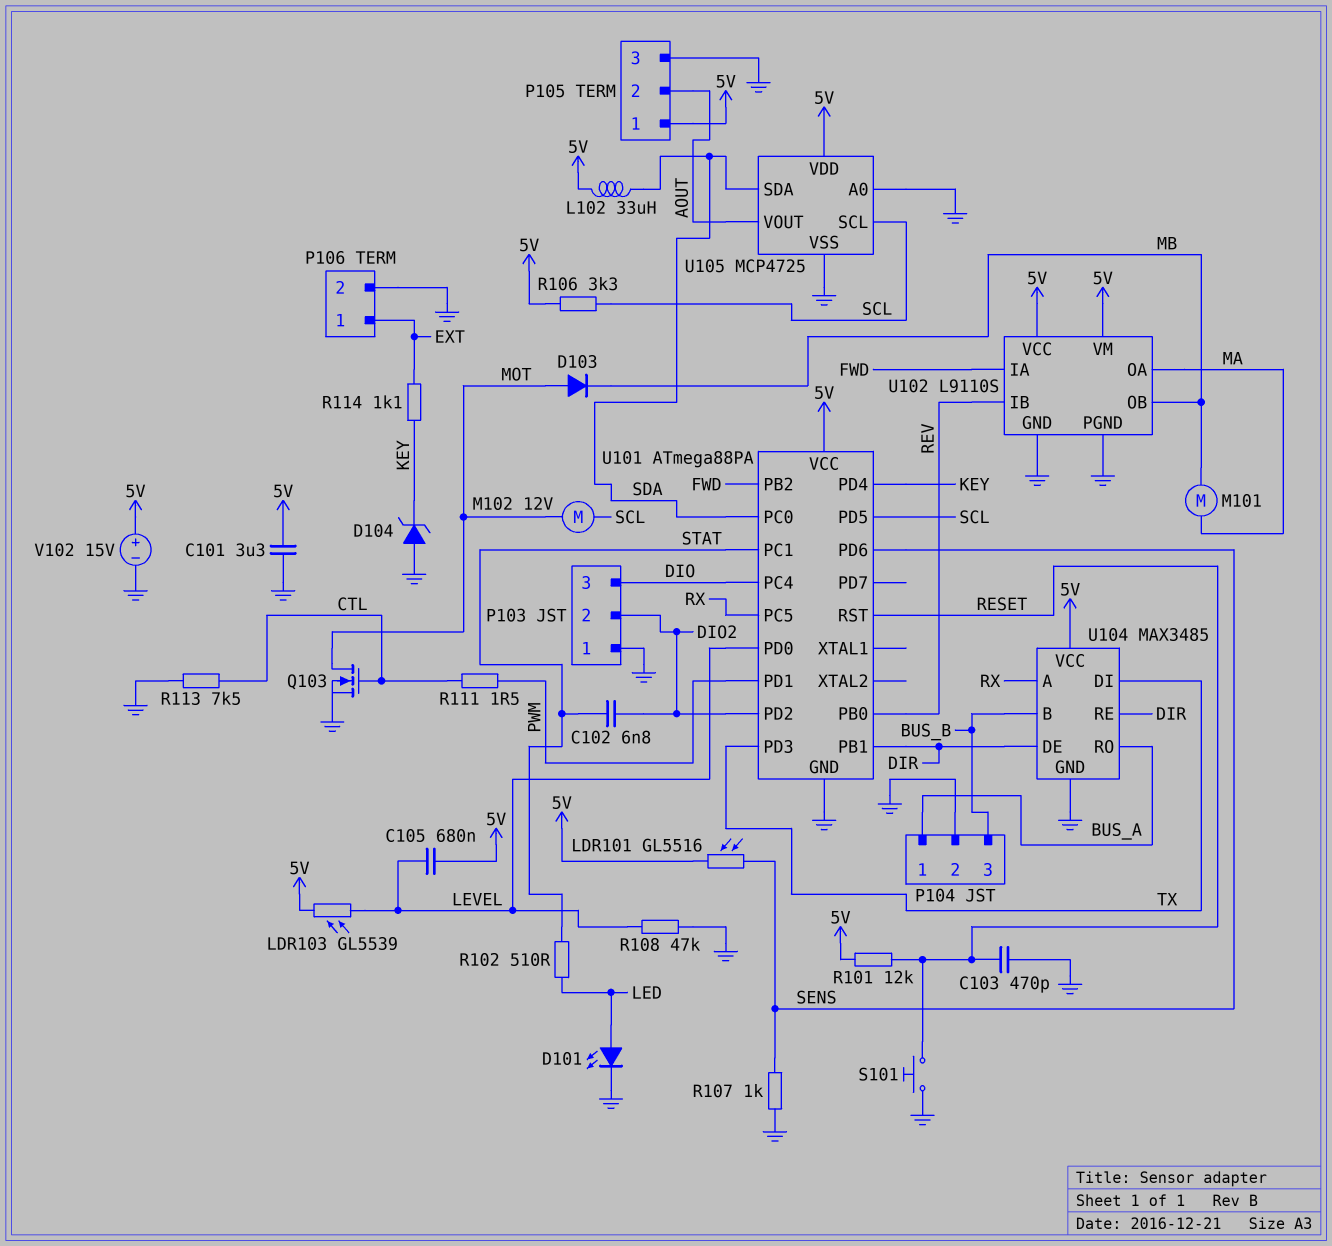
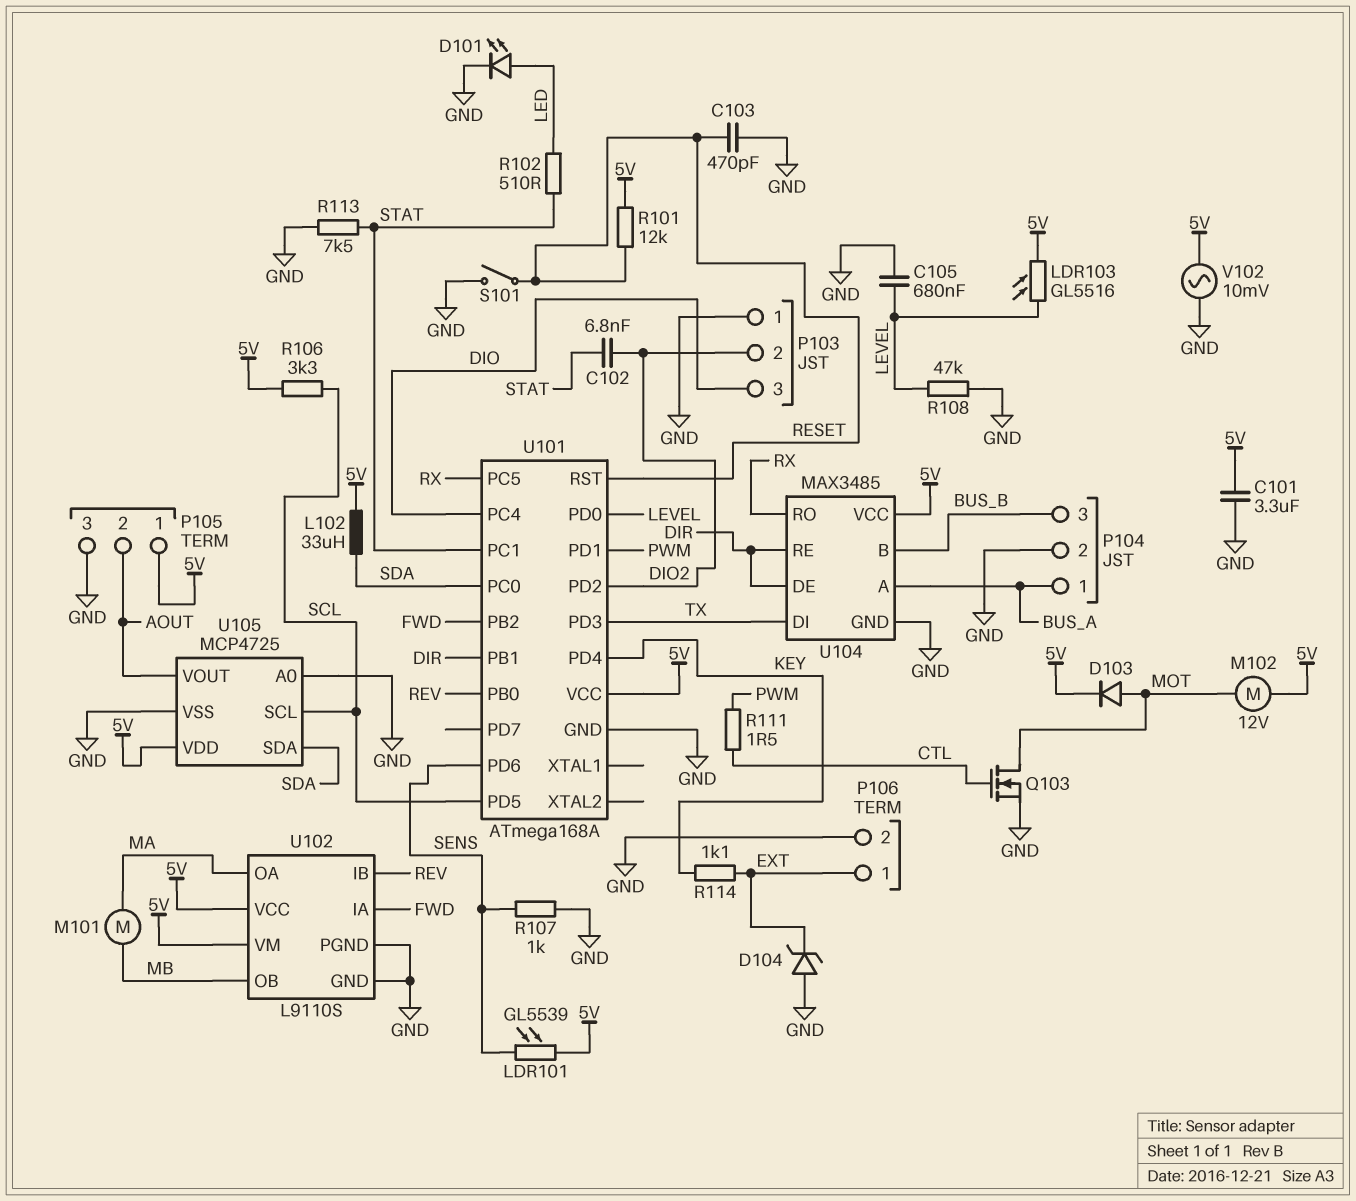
C105: 680nF (5V, LEVEL) -> 680nF (GND, LEVEL)
D103: diode (A MOT, K MB) -> diode (A MOT, K 5V)
D104: zener (A GND, K KEY) -> zener (A GND, K EXT)
LDR101: GL5516 (5V, SENS) -> GL5539 (5V, SENS)
LDR103: GL5539 (5V, LEVEL) -> GL5516 (5V, LEVEL)
M102: motor 12V (MOT, SCL) -> motor 12V (5V, MOT)
R113: 7.5k (CTL, GND) -> 7.5k (GND, STAT)
S101: button (GND, RESET) -> switch (GND, RESET)
U101: ATmega88PA -> ATmega168A
U104 pin A: RX -> BUS_A
U104 pin RO: BUS_A -> RX
V102: 15V (plus 5V, minus GND) -> AC 10mV (5V, GND)

